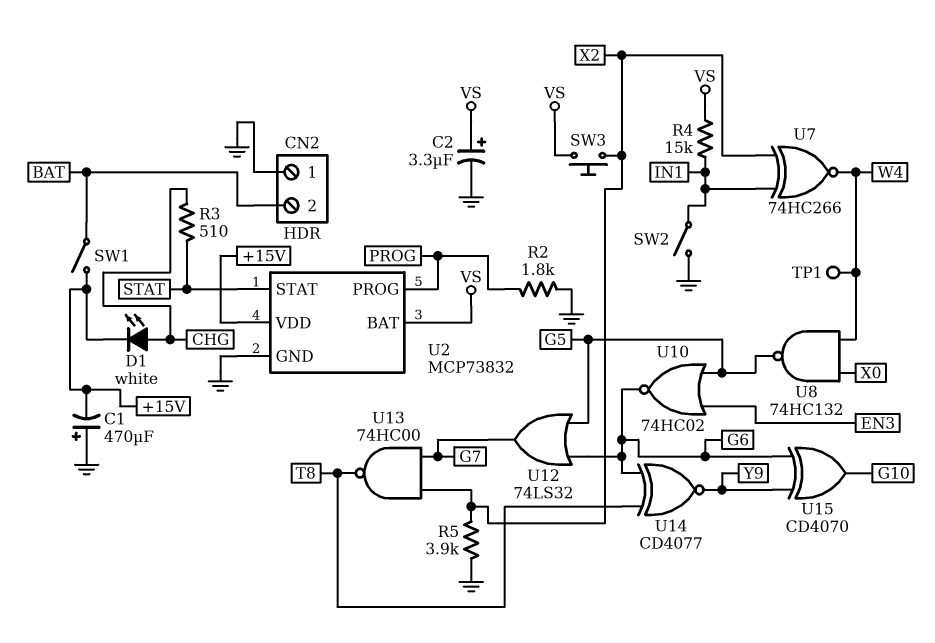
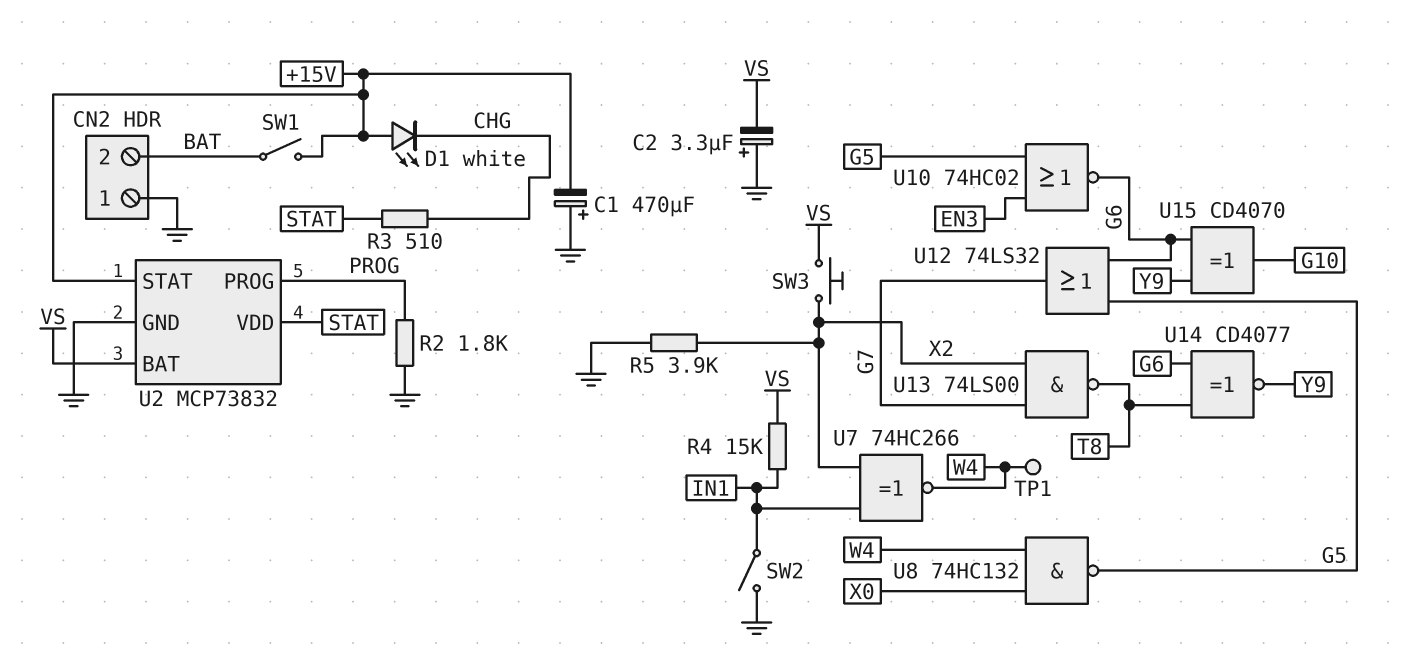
C2: 3.3uF (plus VS, minus GND) -> 3.3uF (plus GND, minus VS)
D1: LED white (A CHG, K +15V) -> LED white (A +15V, K CHG)
U2 pin STAT: STAT -> +15V
U2 pin VDD: +15V -> STAT
U13: NAND 74HC00 (in G7, in X2, out T8) -> NAND 74LS00 (in G7, in X2, out T8)

